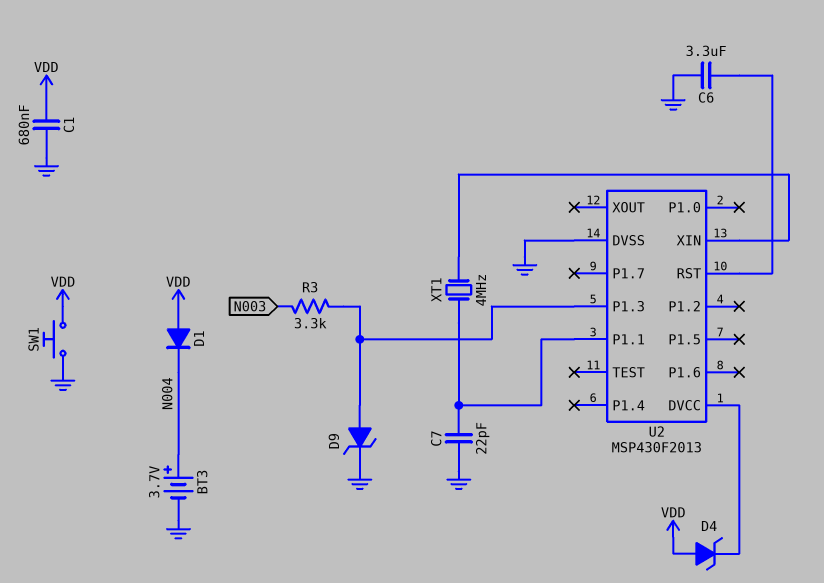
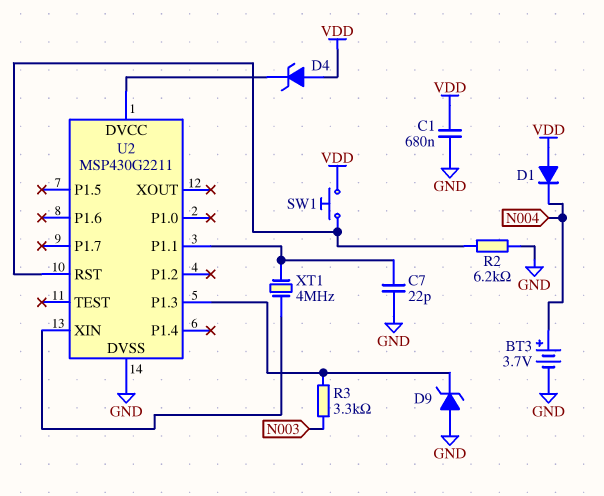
C6: 3.3uF (GND, U2/RST) -> none
D9: zener (A U2/P1.3, K GND) -> zener (A GND, K U2/P1.3)
R2: none -> 6.2k (GND, U2/RST)
SW1: button (GND, VDD) -> button (U2/RST, VDD)
U2: MSP430F2013 -> MSP430G2211

